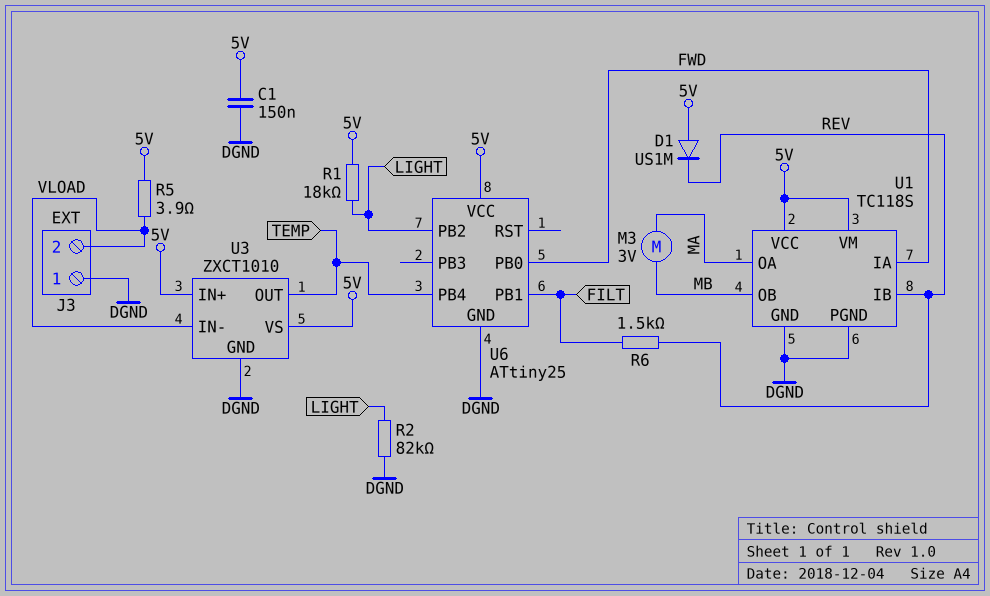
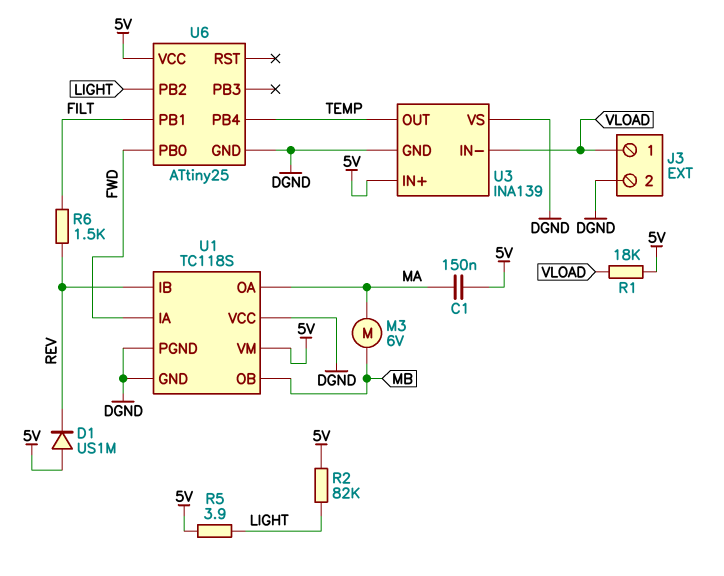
C1: 150nF (5V, DGND) -> 150nF (5V, MA)
J3 pin 1: DGND -> VLOAD
J3 pin 2: VLOAD -> DGND
M3: motor 3V (MA, MB) -> motor 6V (MA, MB)
R1: 18k (5V, LIGHT) -> 18k (5V, VLOAD)
R2: 82k (DGND, LIGHT) -> 82k (5V, LIGHT)
R5: 3.9 (5V, VLOAD) -> 3.9 (5V, LIGHT)
U1 pin VCC: 5V -> DGND
U3: ZXCT1010 -> INA139
U3 pin VS: 5V -> DGND

